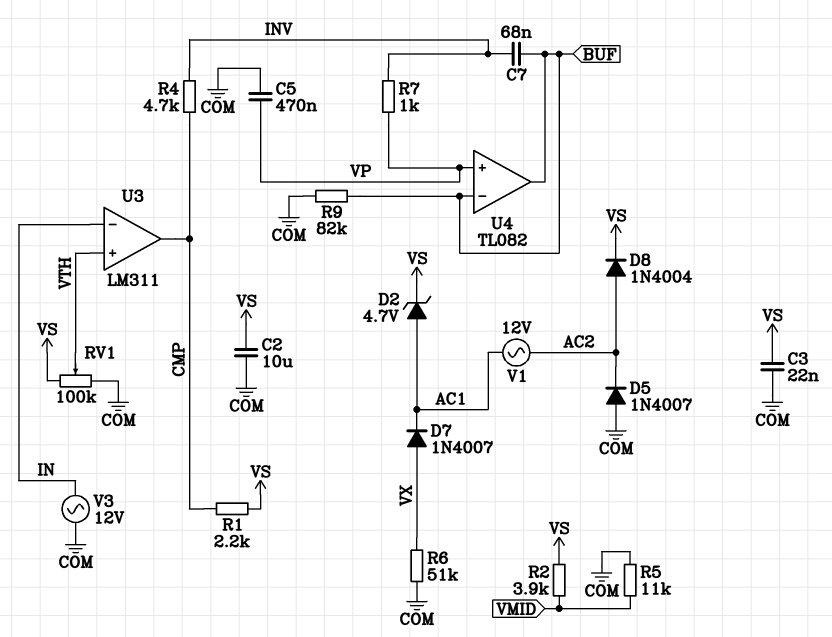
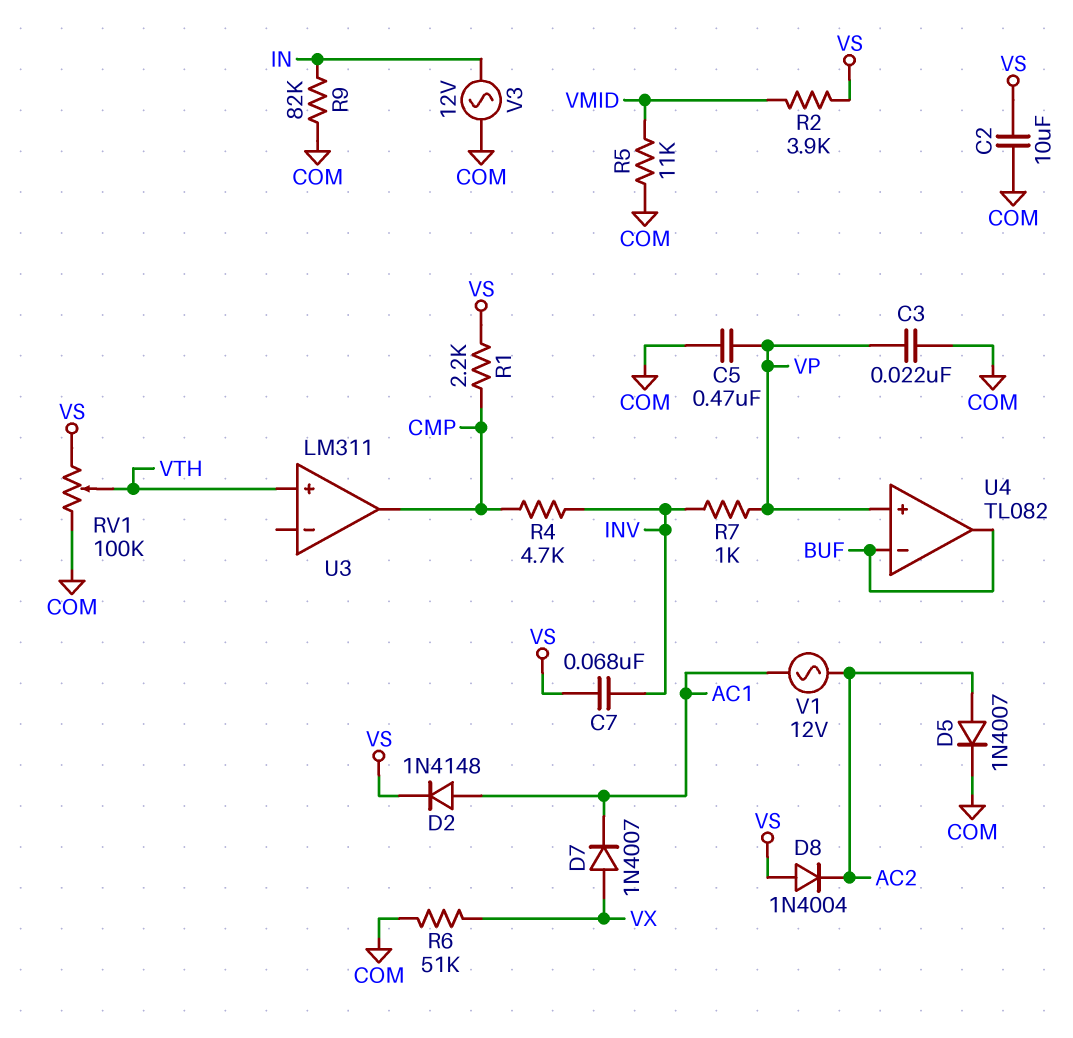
C3: 22nF (COM, VS) -> 22nF (COM, VP)
C7: 68nF (BUF, INV) -> 68nF (INV, VS)
D2: zener 4.7V (A AC1, K VS) -> diode 1N4148 (A AC1, K VS)
D5: diode 1N4007 (A COM, K AC2) -> diode 1N4007 (A AC2, K COM)
D8: diode 1N4004 (A AC2, K VS) -> diode 1N4004 (A VS, K AC2)
R9: 82k (BUF, COM) -> 82k (COM, IN)
U3 pin in-: IN -> none

